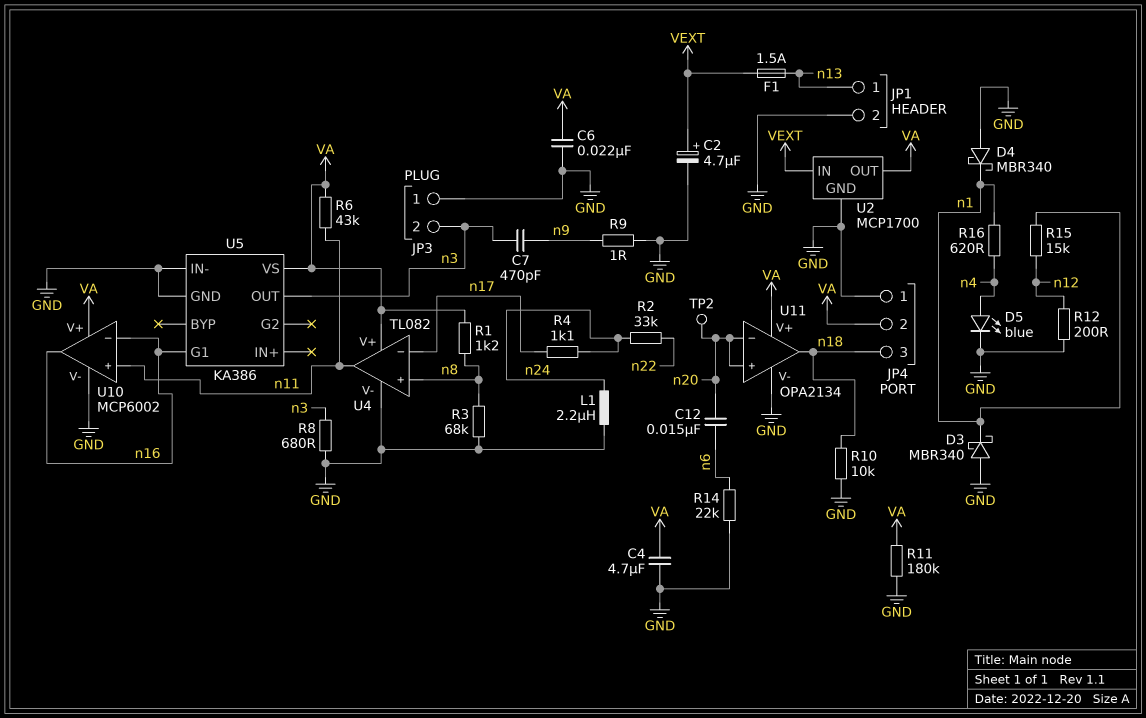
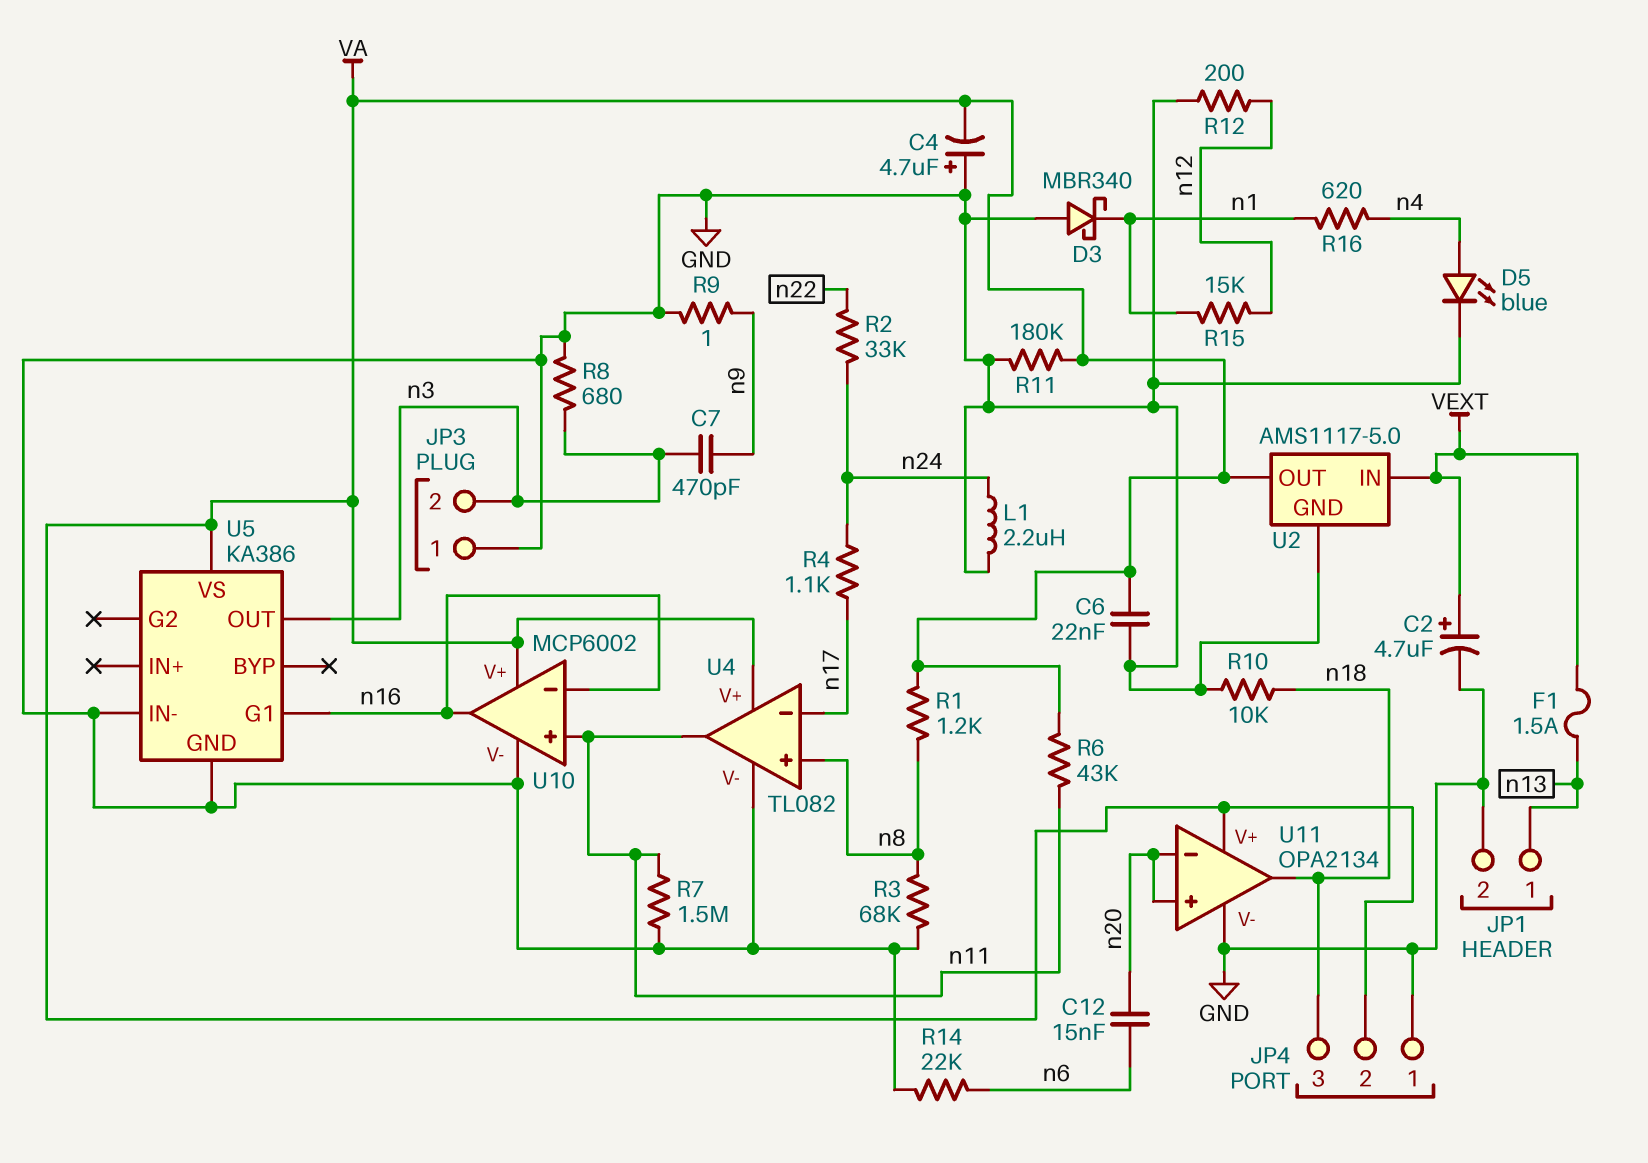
C4: 4.7uF (GND, VA) -> 4.7uF (plus GND, minus VA)
D4: schottky MBR340 (A GND, K n1) -> none
R7: none -> 1.5M (GND, n11)
TP2: test point (n20) -> none
U2: MCP1700 -> AMS1117-5.0

